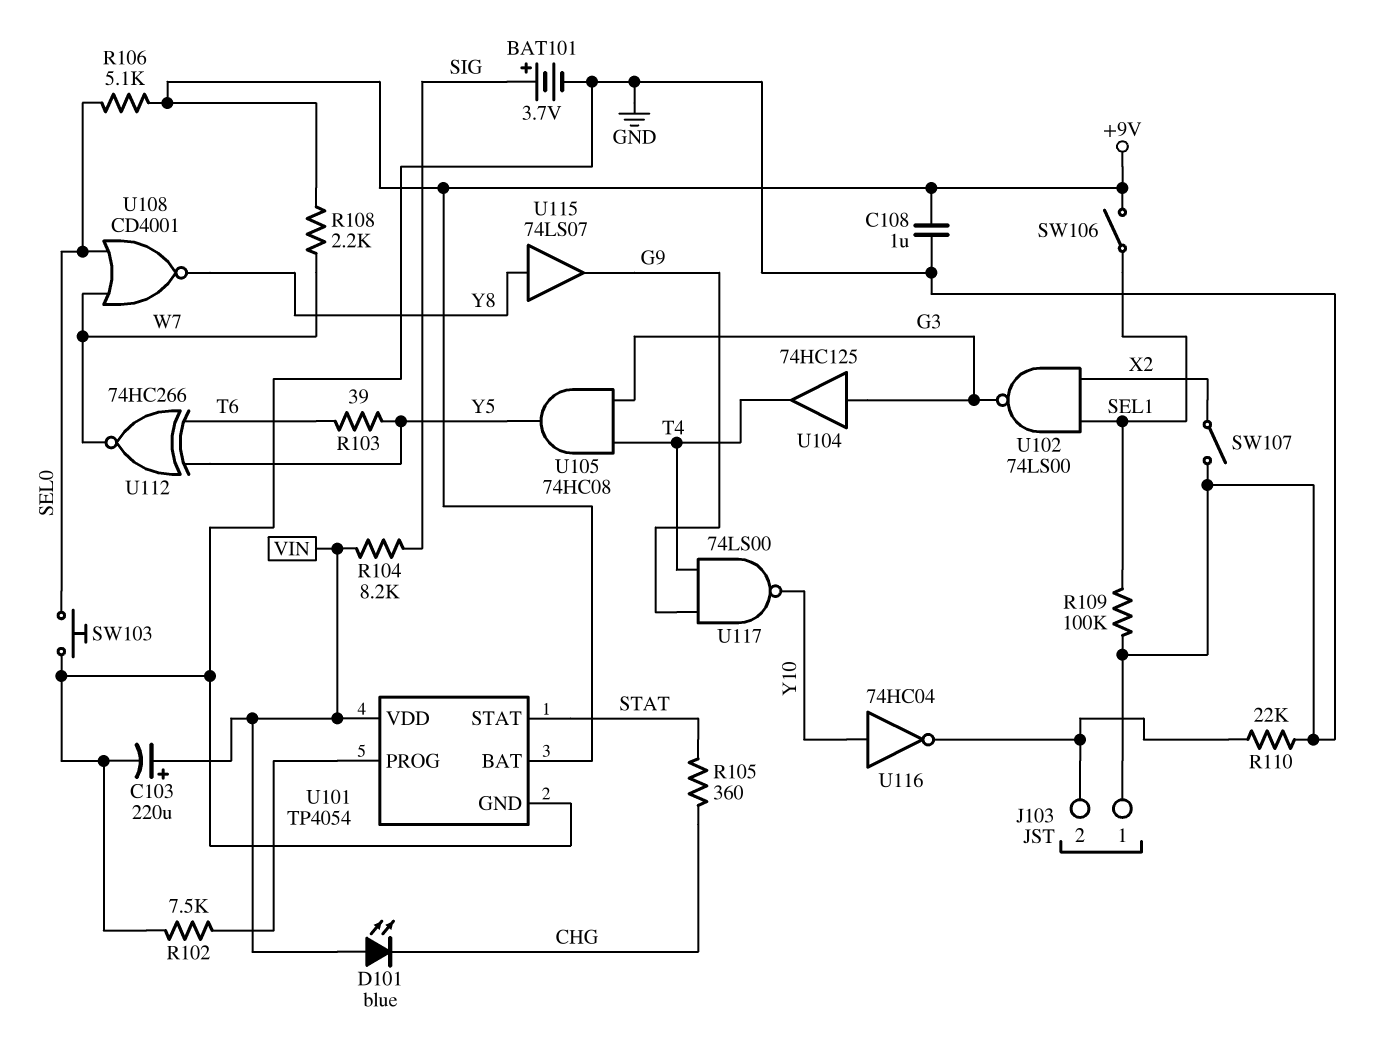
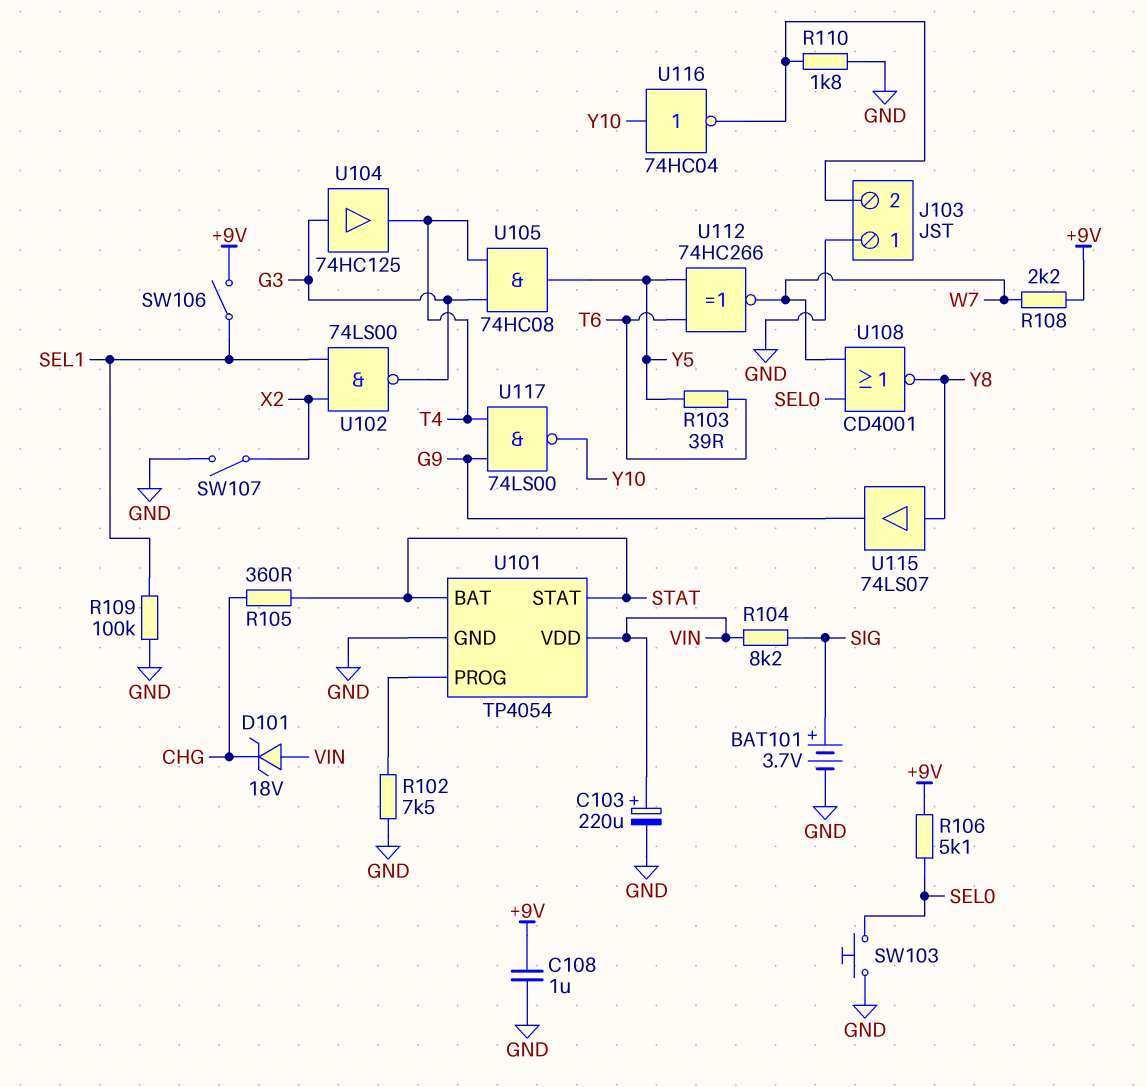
D101: LED blue (A VIN, K CHG) -> zener 18V (A VIN, K CHG)
R110: 22k (GND, J103/2) -> 1.8k (GND, J103/2)
U101 pin BAT: +9V -> STAT

